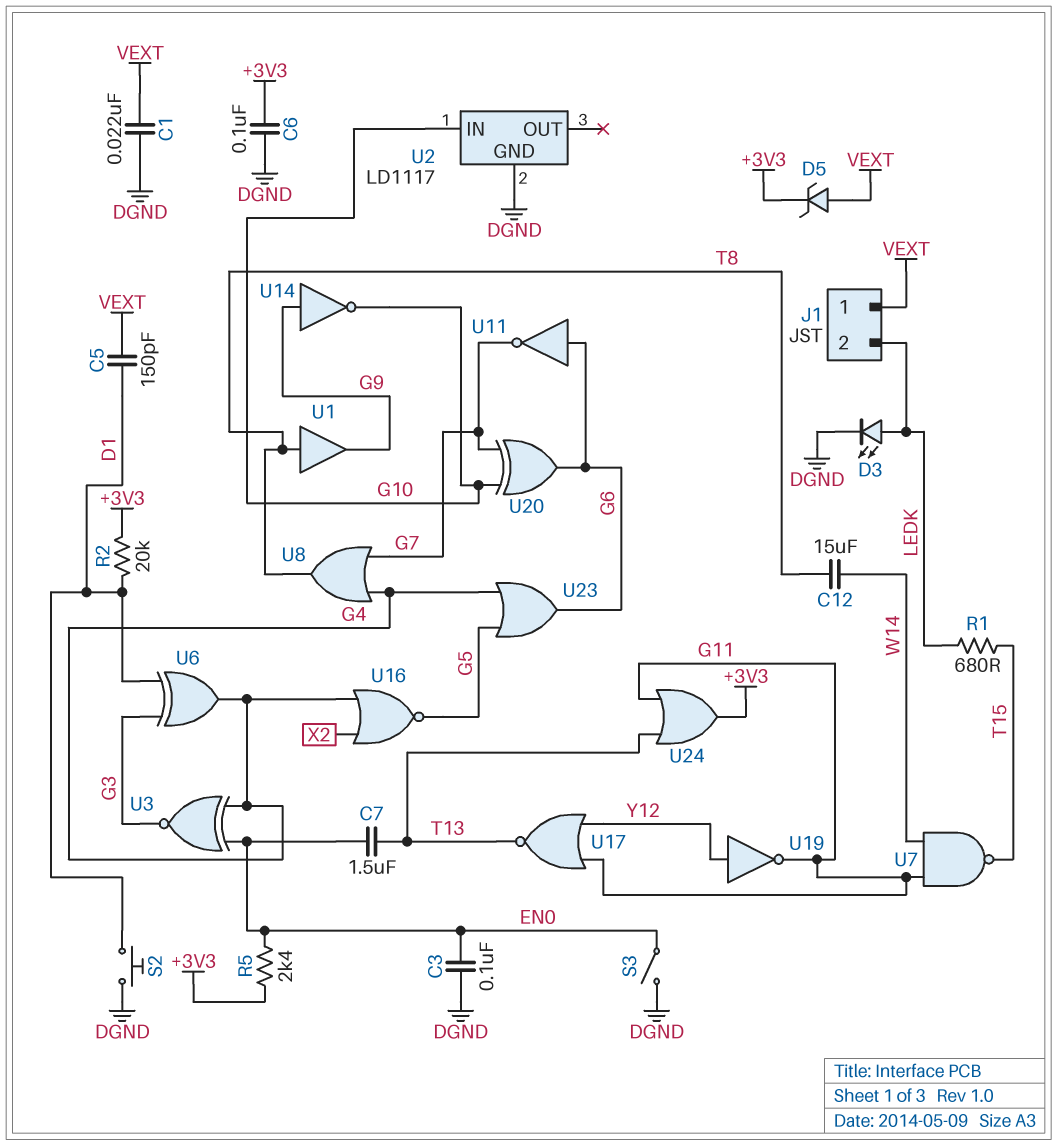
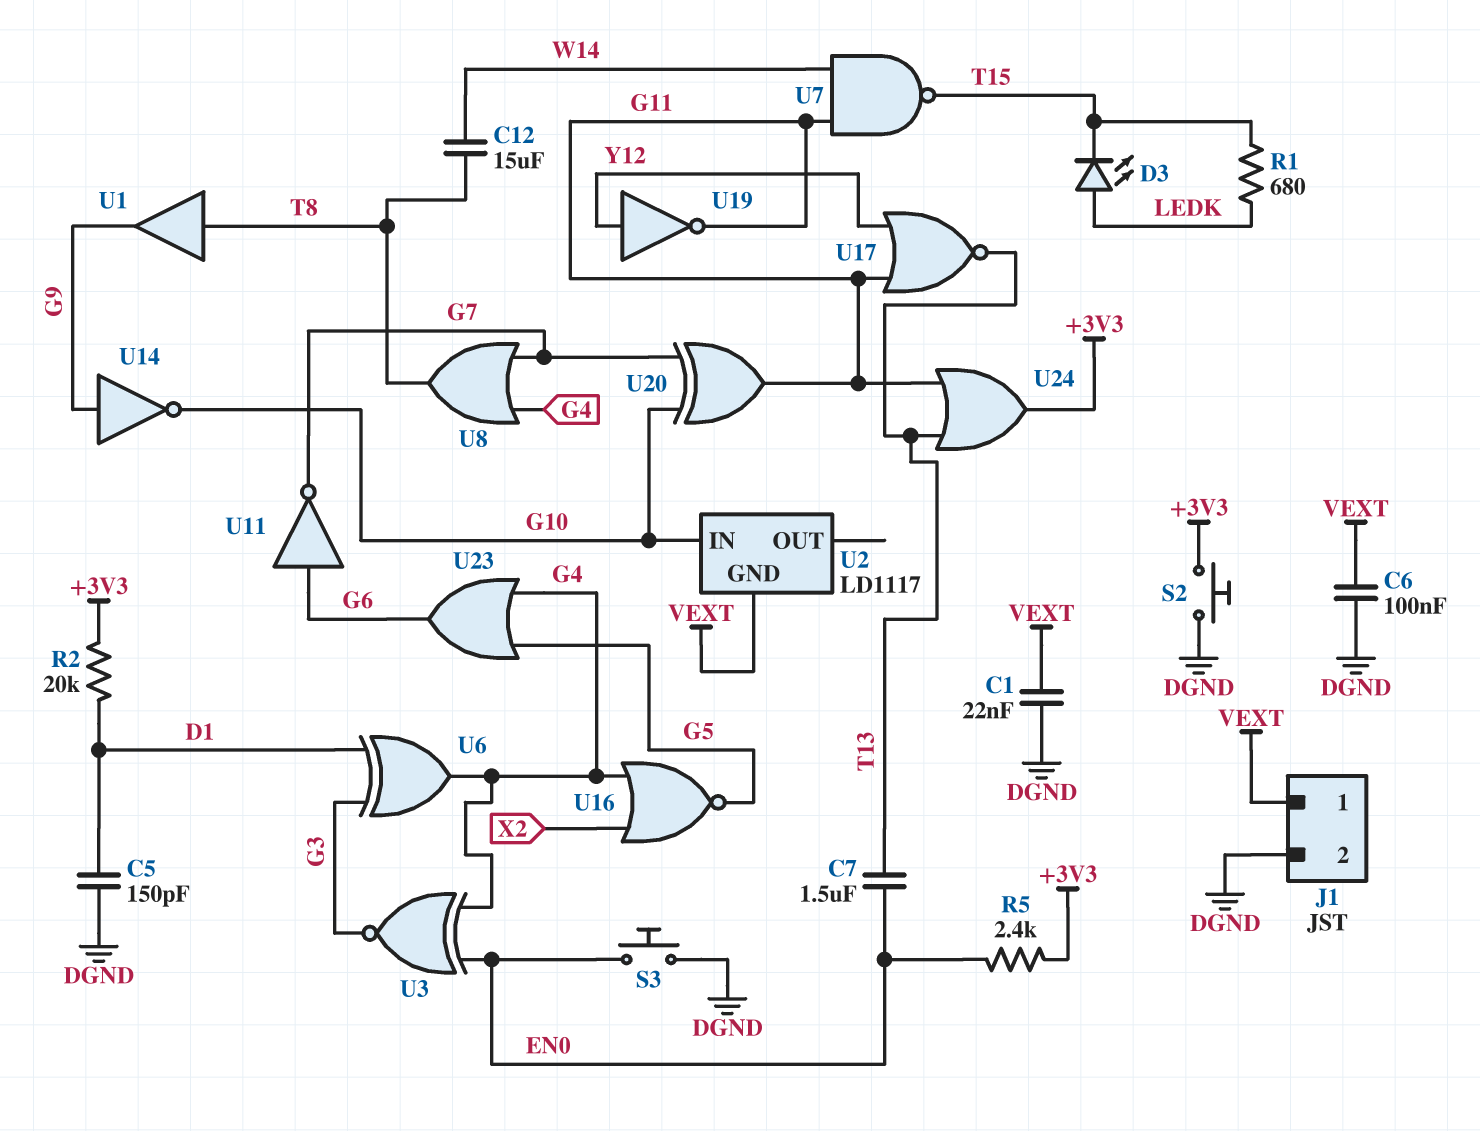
C3: 100nF (DGND, EN0) -> none
C5: 150pF (D1, VEXT) -> 150pF (D1, DGND)
C6: 100nF (+3V3, DGND) -> 100nF (DGND, VEXT)
D3: LED (A LEDK, K DGND) -> LED (A LEDK, K T15)
D5: zener (A VEXT, K +3V3) -> none
J1 pin 2: LEDK -> DGND
S2: button (D1, DGND) -> button (+3V3, DGND)
S3: switch (DGND, EN0) -> button (DGND, EN0)
U2 pin GND: DGND -> VEXT
U20: XOR (in G7, in G10, out G6) -> XOR (in G7, in G10, out G11)

